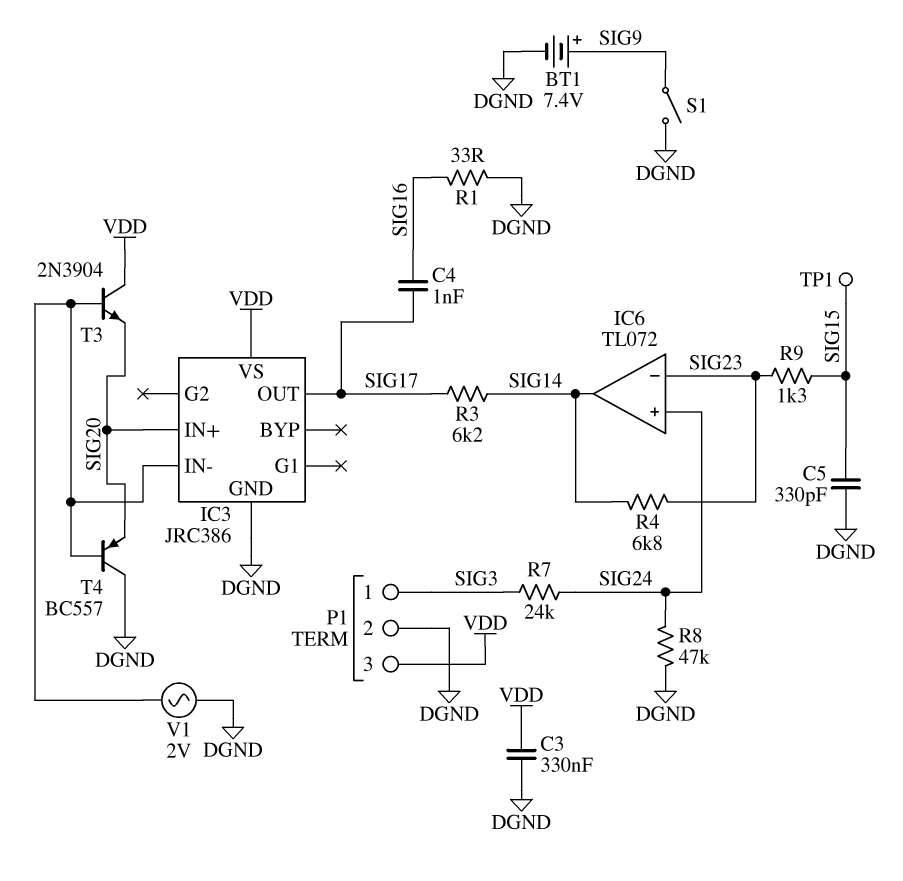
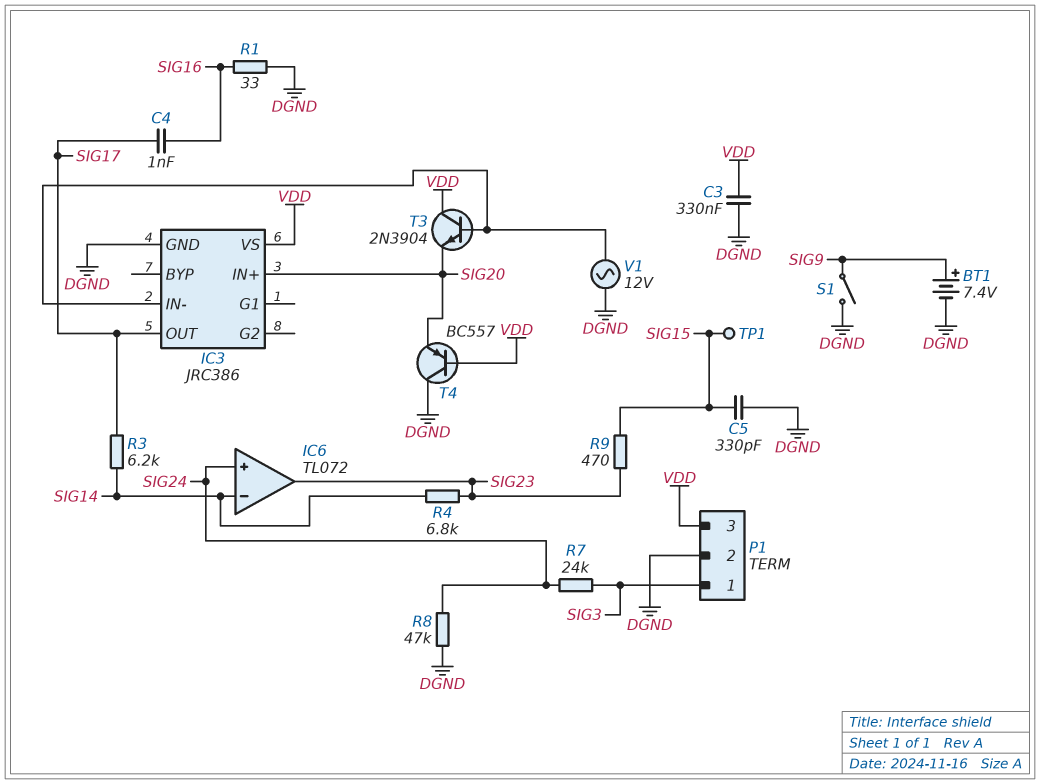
IC6 pin in-: SIG23 -> SIG14
IC6 pin out: SIG14 -> SIG23
R9: 1.3k (SIG15, SIG23) -> 470 (SIG15, SIG23)
T4: PNP BC557 (B IC3/IN-, C DGND, E SIG20) -> PNP BC557 (B VDD, C DGND, E SIG20)
V1: AC 2V (DGND, IC3/IN-) -> AC 12V (DGND, IC3/IN-)

